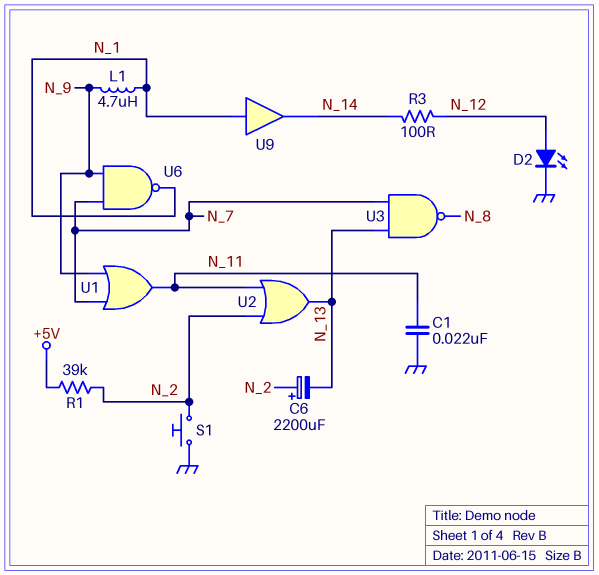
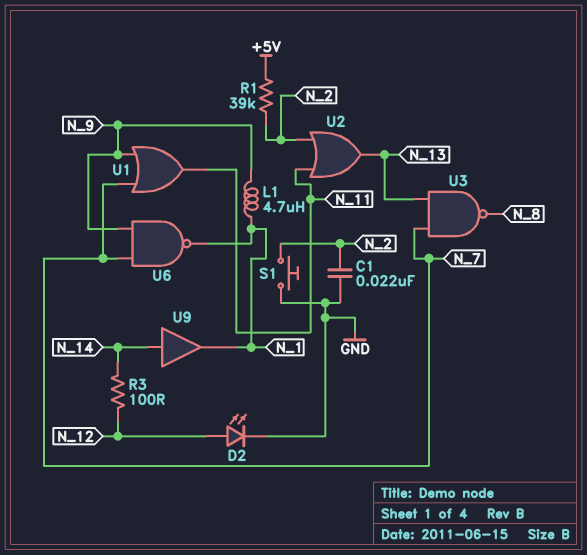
C1: 22nF (GND, N_11) -> 22nF (GND, N_2)
C6: 2200uF (plus N_2, minus N_13) -> none
U9: buffer (in N_1, out N_14) -> buffer (in N_14, out N_1)

